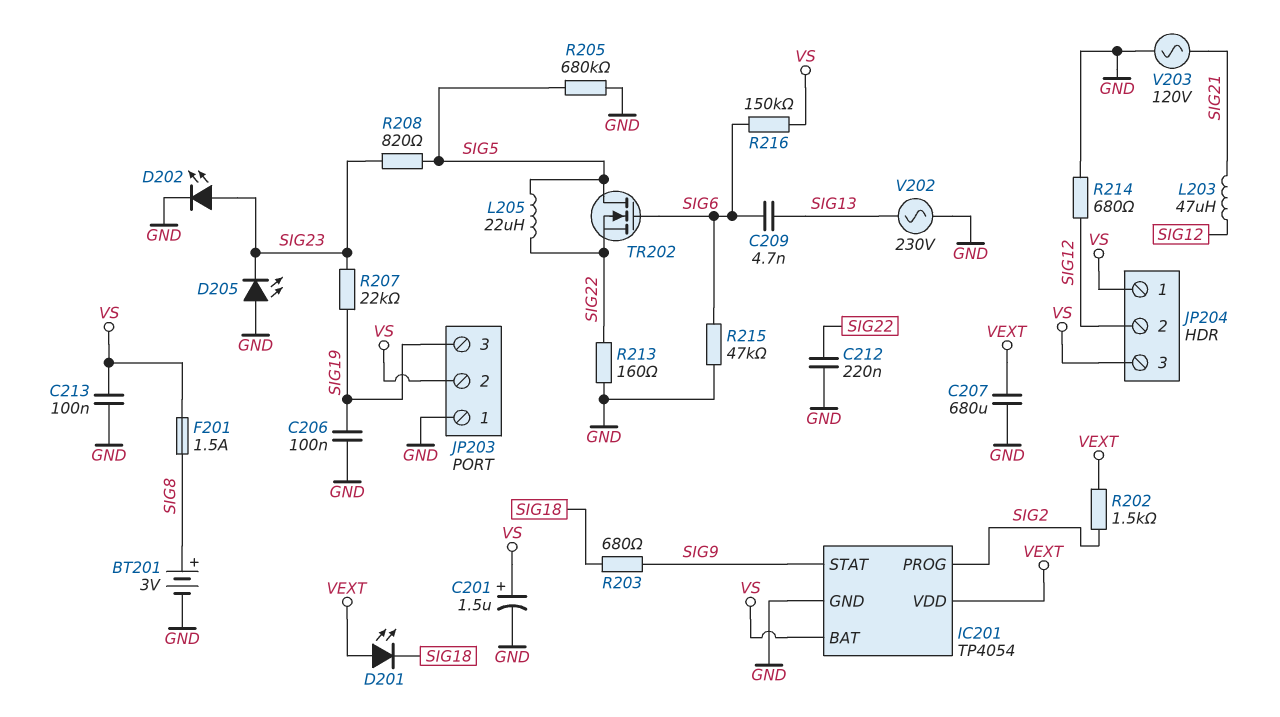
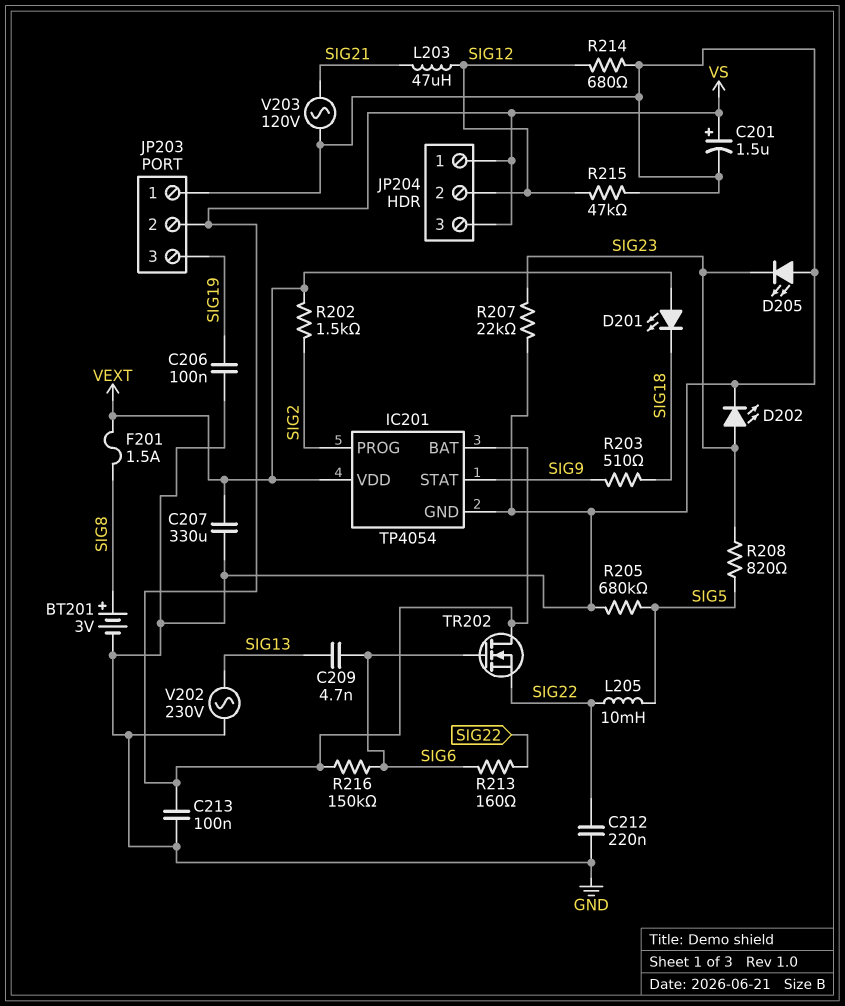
C207: 680uF (GND, VEXT) -> 330uF (GND, VEXT)
F201: 1.5A (SIG8, VS) -> 1.5A (SIG8, VEXT)
L205: 22uH (SIG5, SIG22) -> 10mH (SIG5, SIG22)
R203: 680 (SIG9, SIG18) -> 510 (SIG9, SIG18)
R207: 22k (SIG19, SIG23) -> 22k (GND, SIG23)
R213: 160 (GND, SIG22) -> 160 (SIG6, SIG22)
R215: 47k (GND, SIG6) -> 47k (GND, SIG12)
TR202: NMOS (G SIG6, D SIG5, S SIG22) -> NMOS (G SIG6, D VS, S SIG22)

